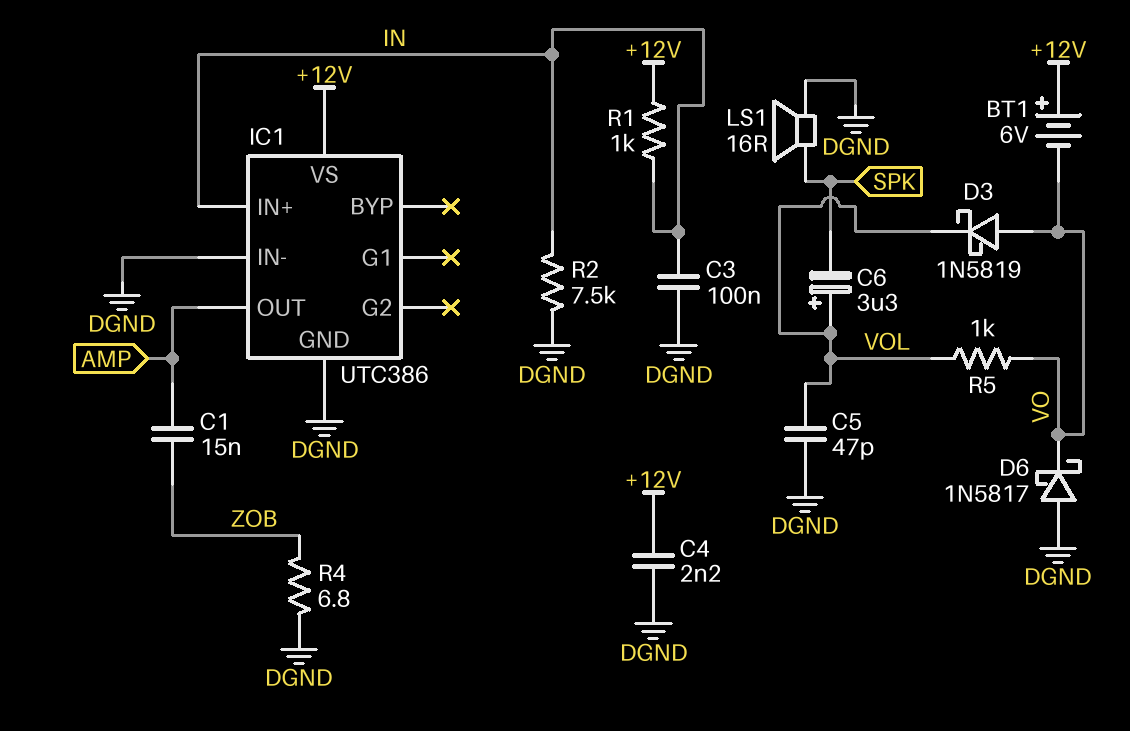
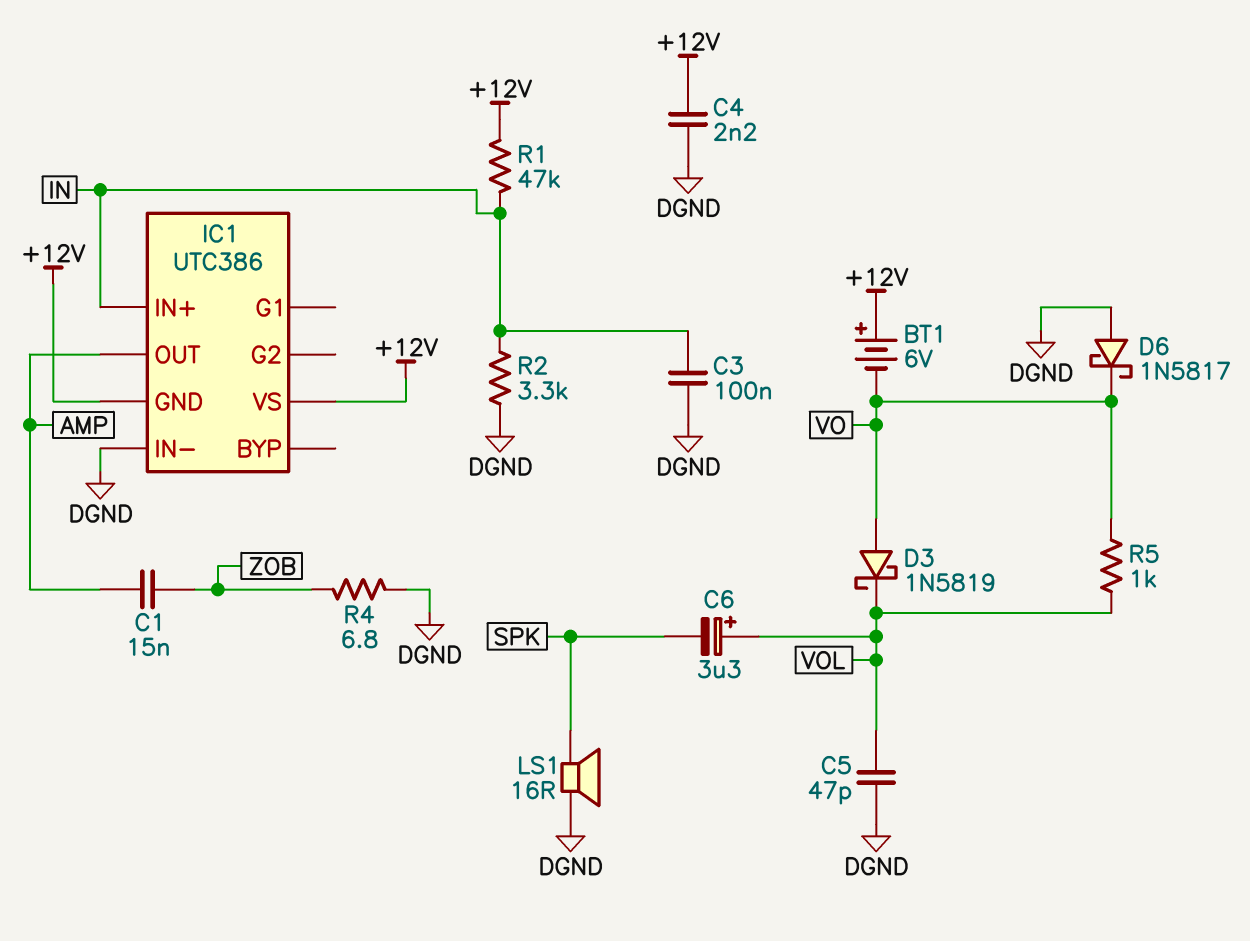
IC1 pin GND: DGND -> +12V
R1: 1k (+12V, IN) -> 47k (+12V, IN)
R2: 7.5k (DGND, IN) -> 3.3k (DGND, IN)

